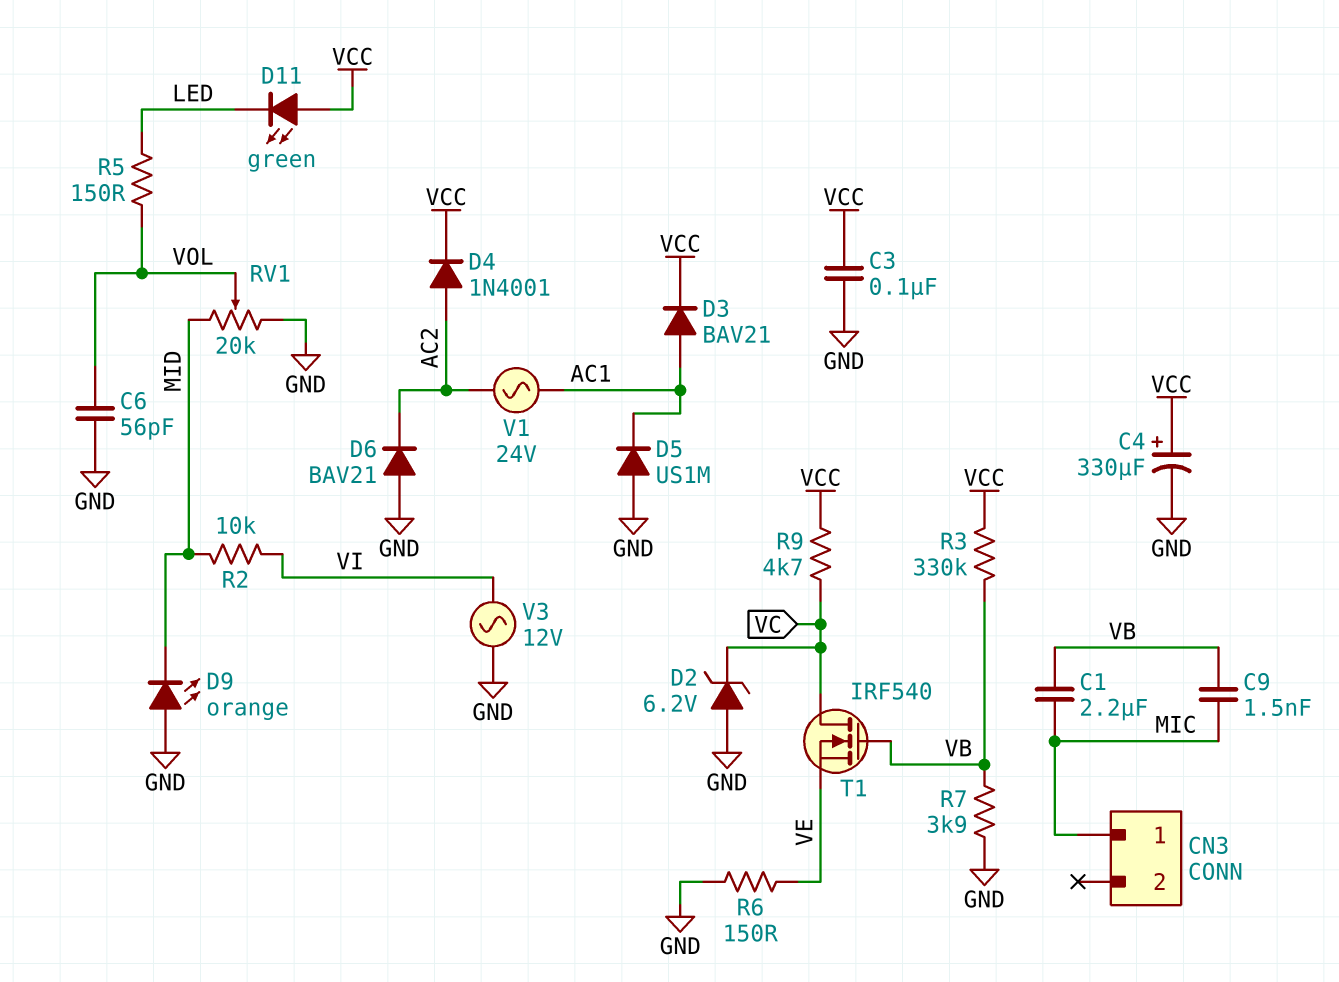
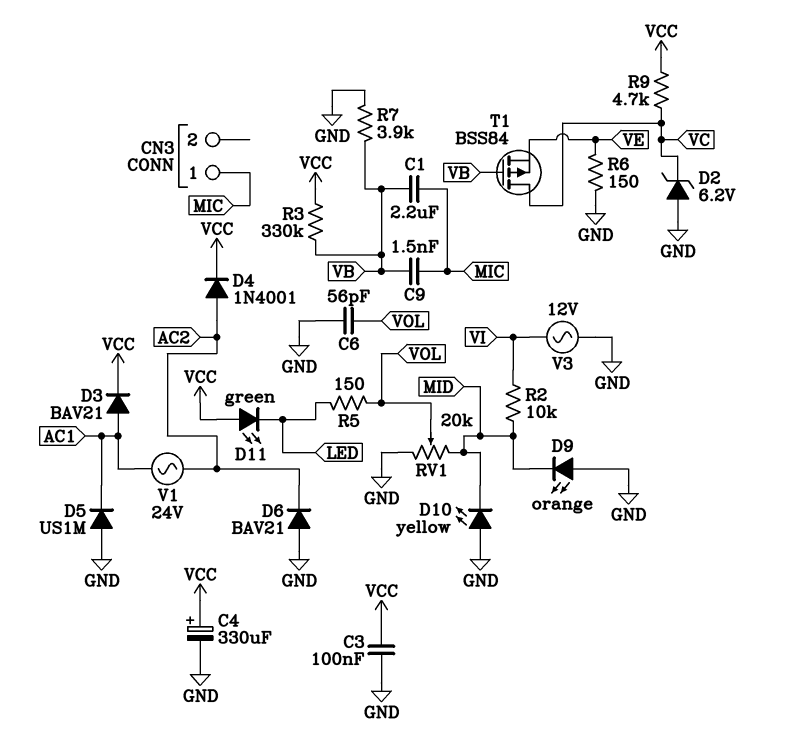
D10: none -> LED yellow (A GND, K MID)
T1: NMOS IRF540 (G VB, D VC, S VE) -> PMOS BSS84 (G VB, D VC, S VE)

